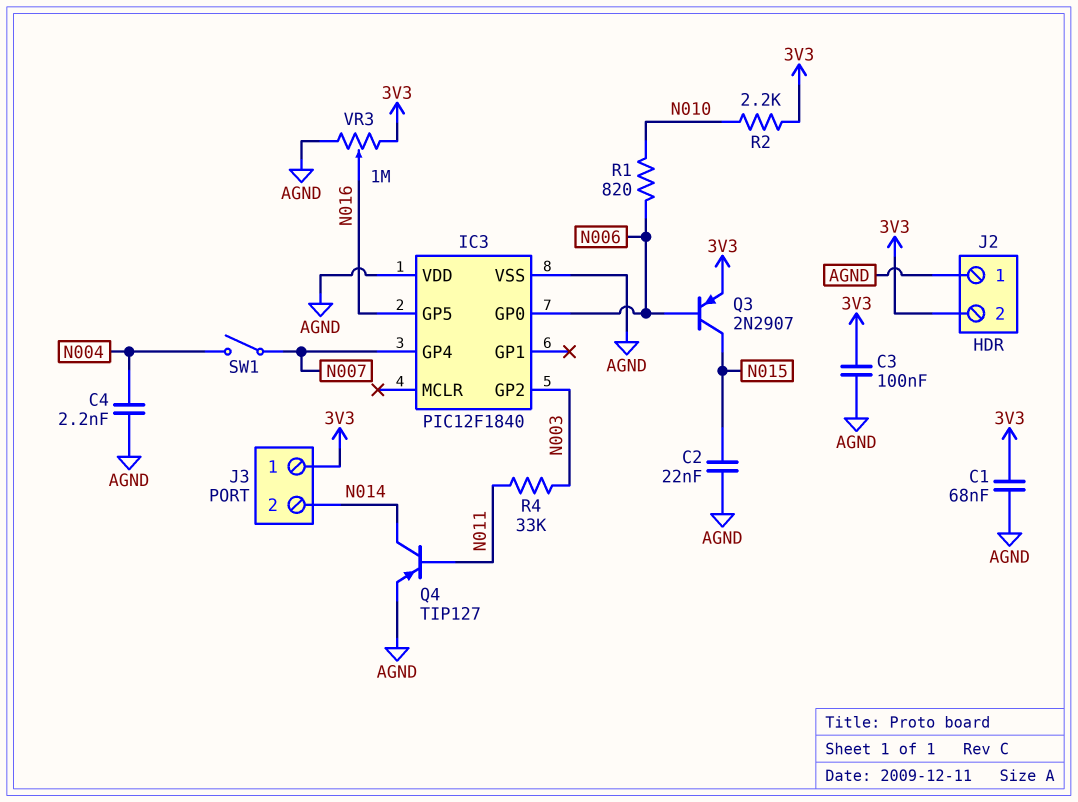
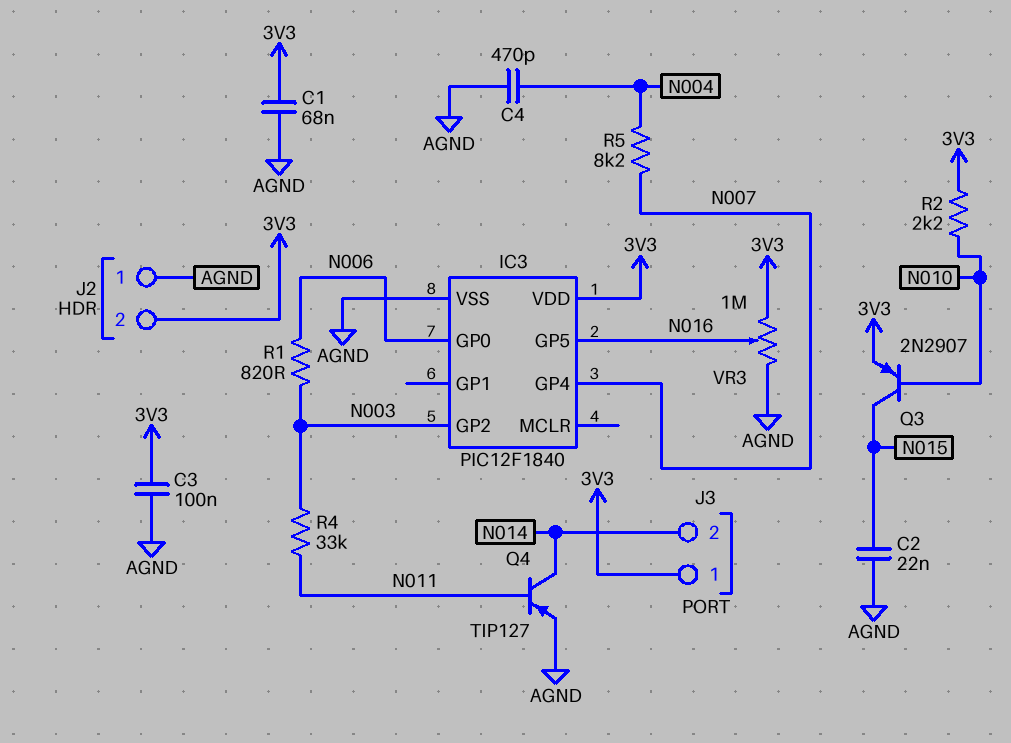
C4: 2.2nF (AGND, N004) -> 470pF (AGND, N004)
IC3 pin VDD: AGND -> 3V3
Q3: PNP 2N2907 (B N006, C N015, E 3V3) -> PNP 2N2907 (B N010, C N015, E 3V3)
R1: 820 (N006, N010) -> 820 (N003, N006)
R5: none -> 8.2k (N004, N007)
SW1: switch (N004, N007) -> none

